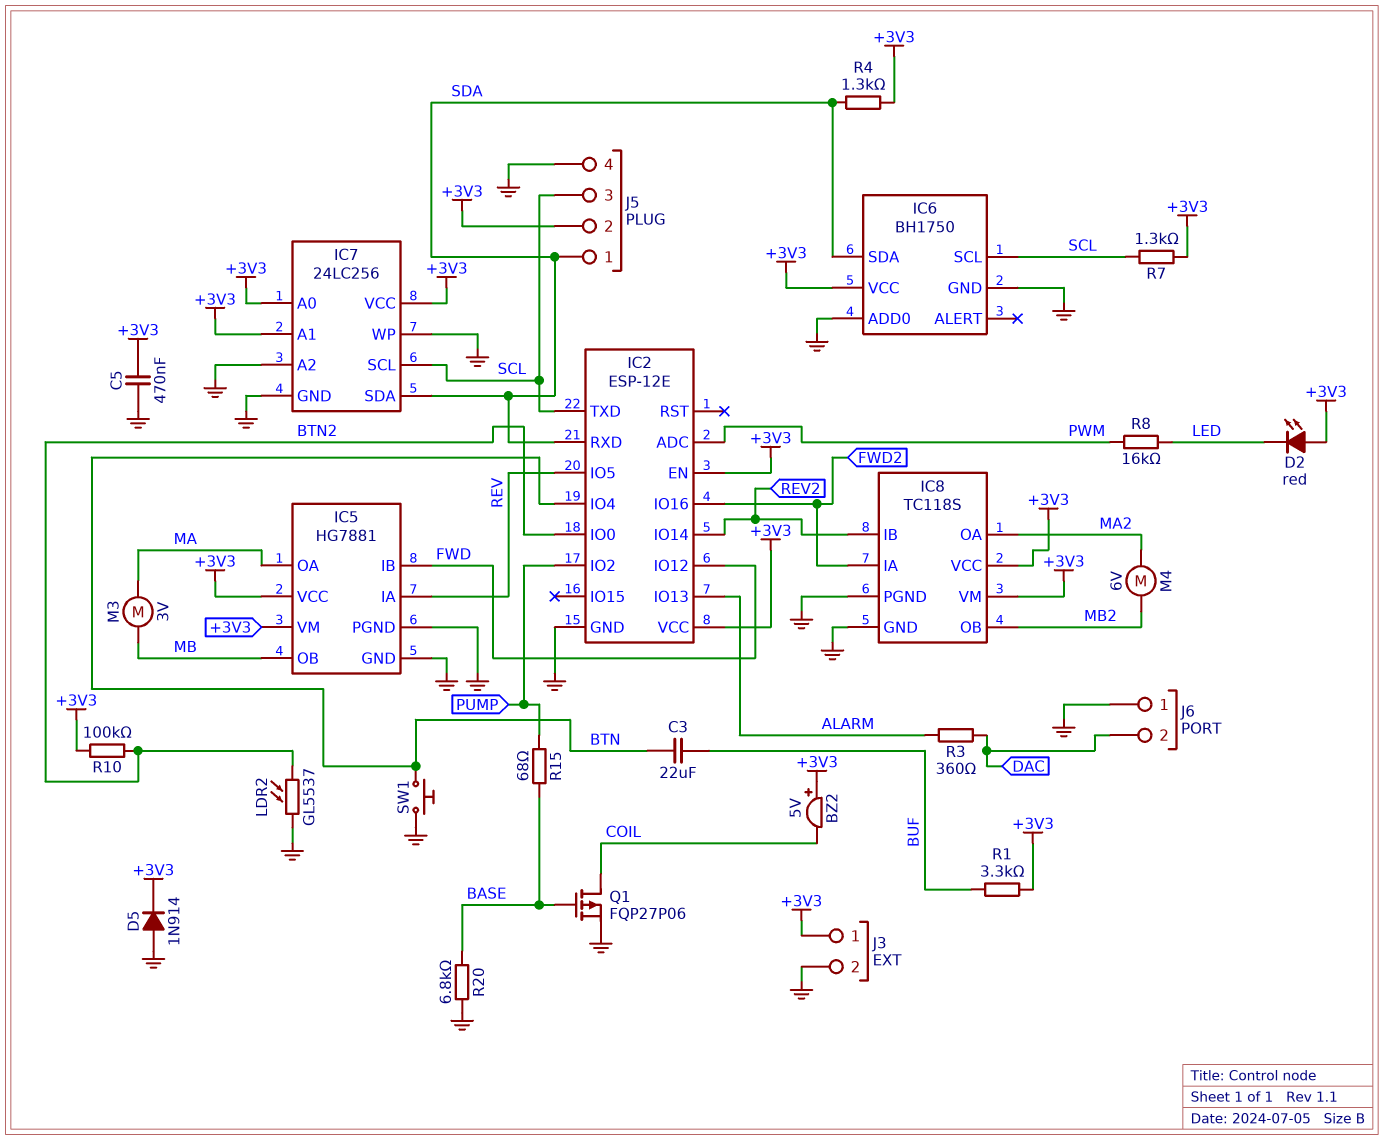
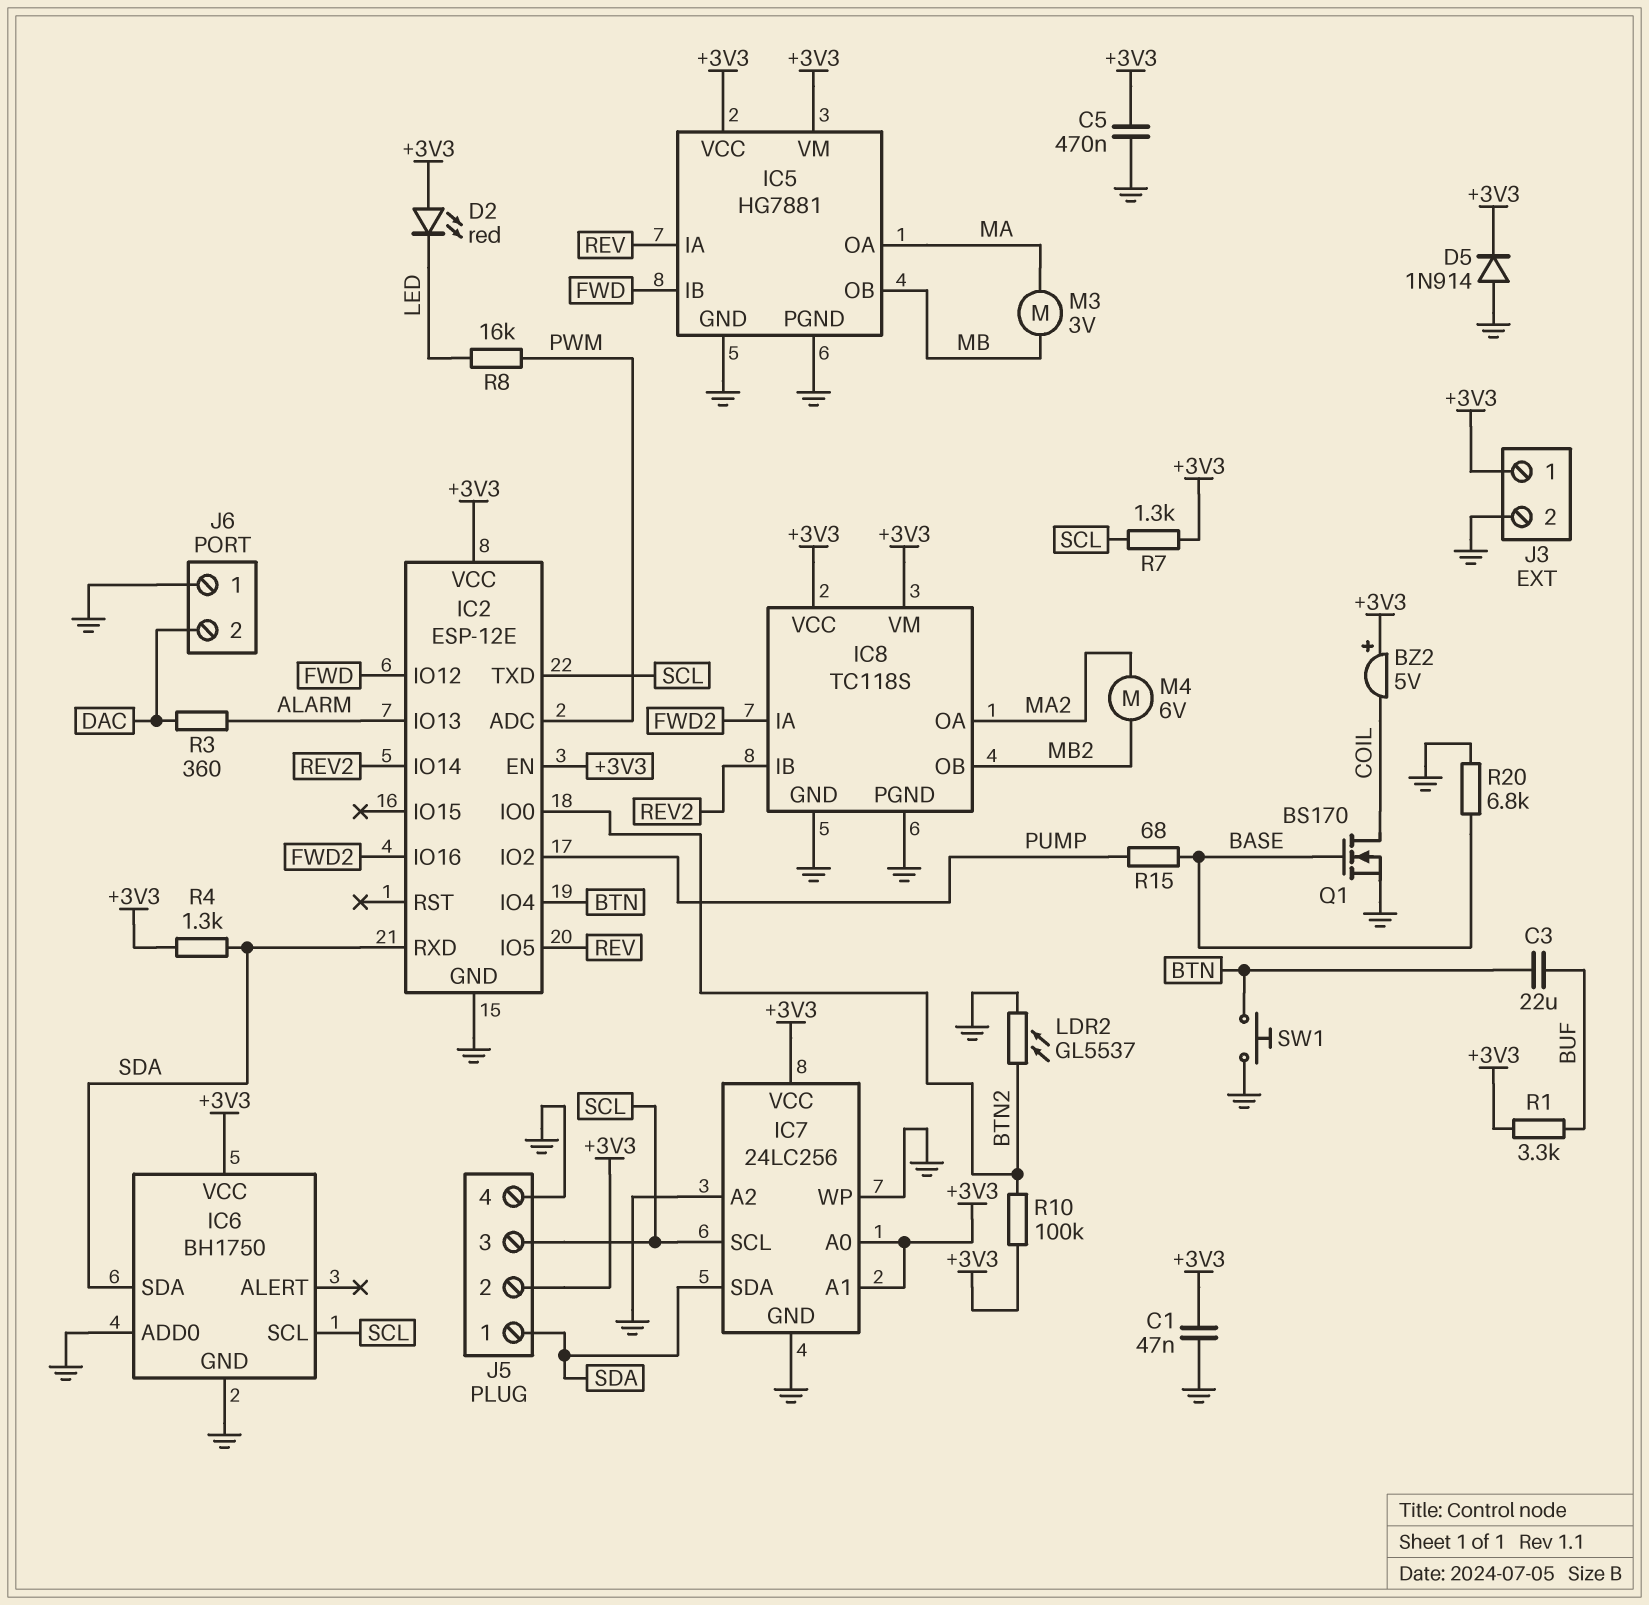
C1: none -> 47nF (+3V3, GND)
Q1: PMOS FQP27P06 (G BASE, D COIL, S GND) -> NMOS BS170 (G BASE, D COIL, S GND)

